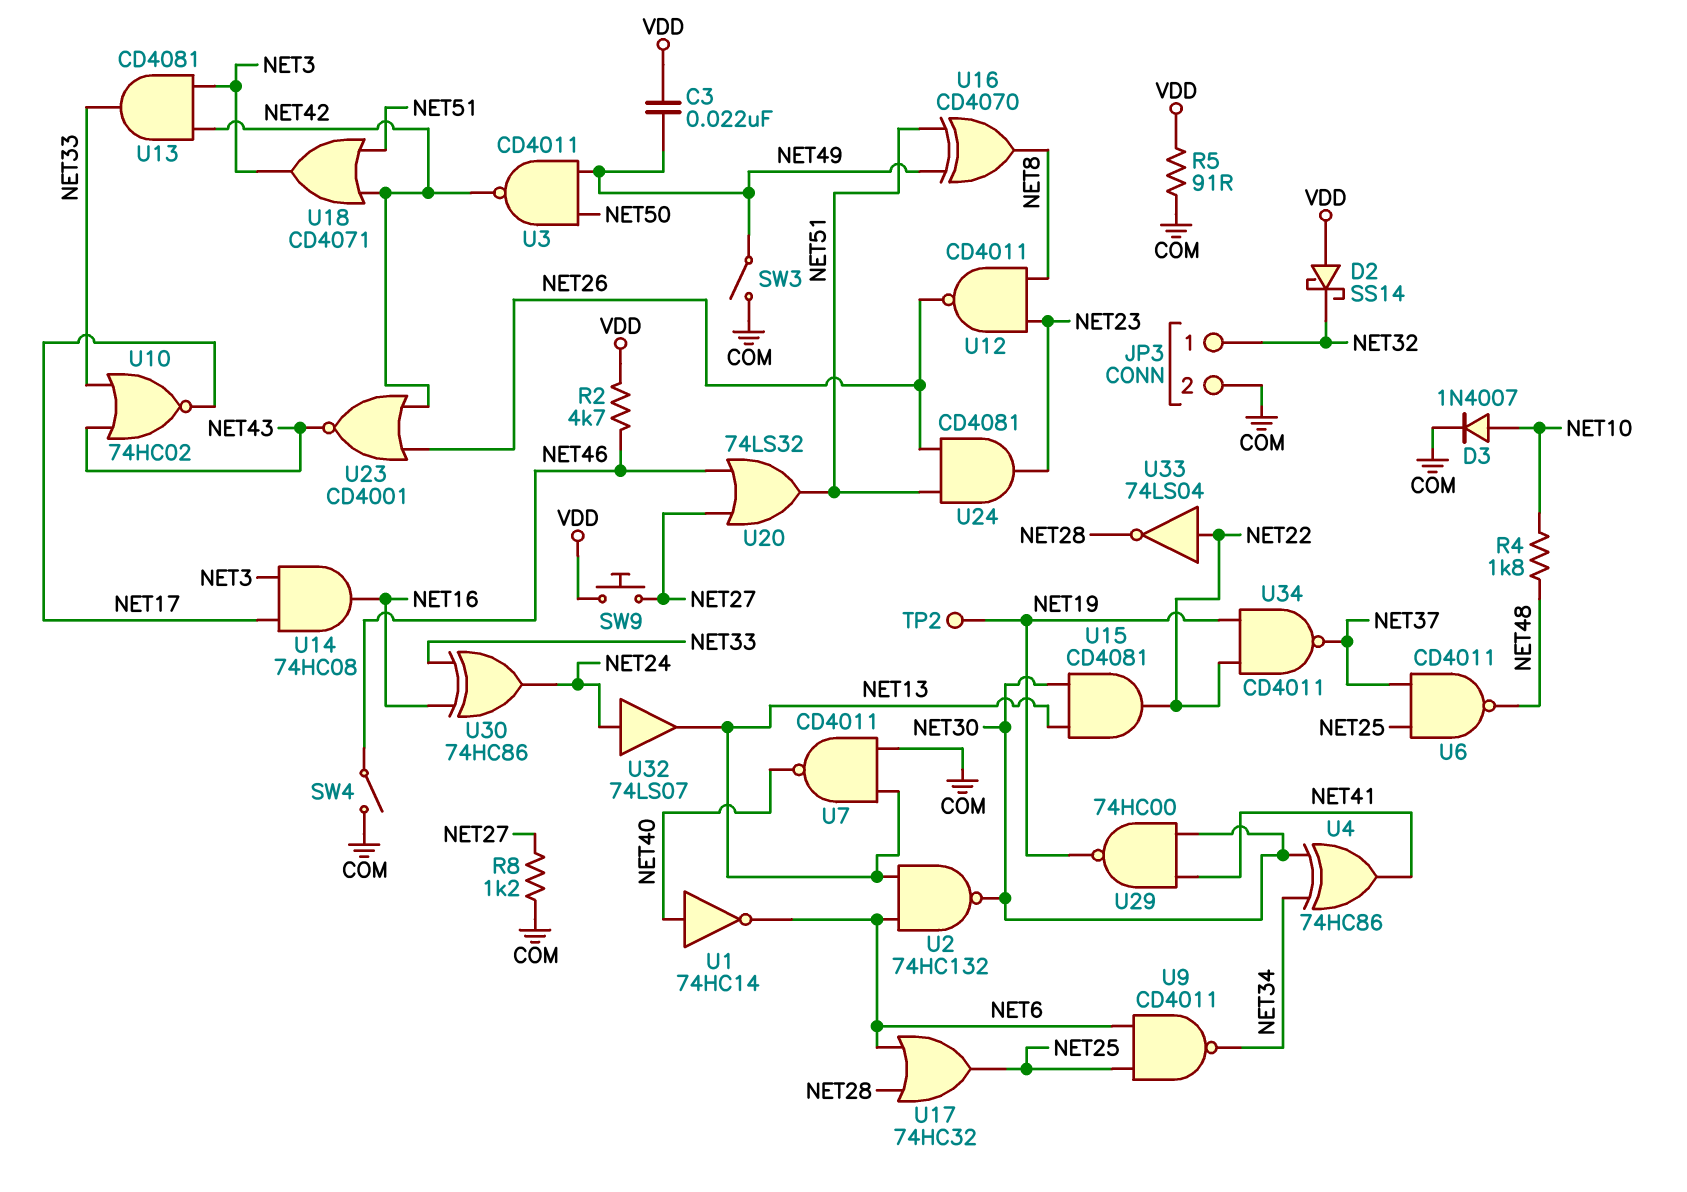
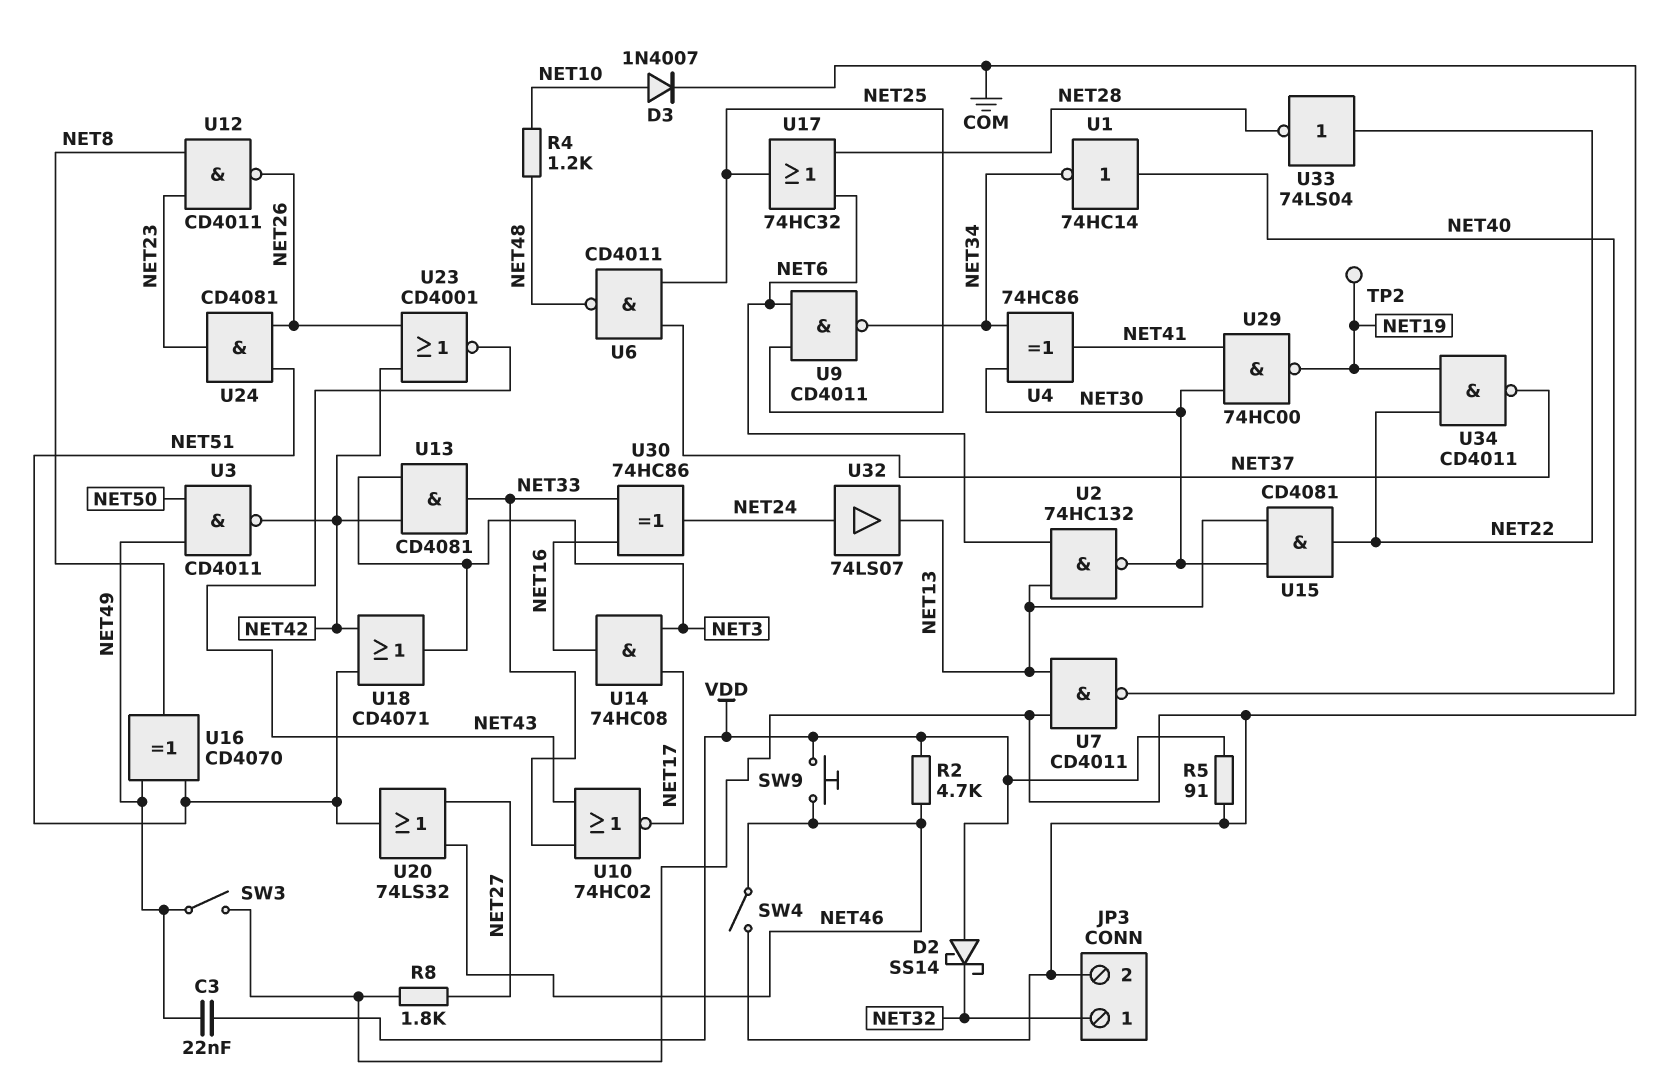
R4: 1.8k (NET10, NET48) -> 1.2k (NET10, NET48)
R8: 1.2k (COM, NET27) -> 1.8k (COM, NET27)
SW9: button (NET27, VDD) -> button (NET46, VDD)
U1: NOT 74HC14 (in NET40, out NET6) -> NOT 74HC14 (in NET40, out NET34)

